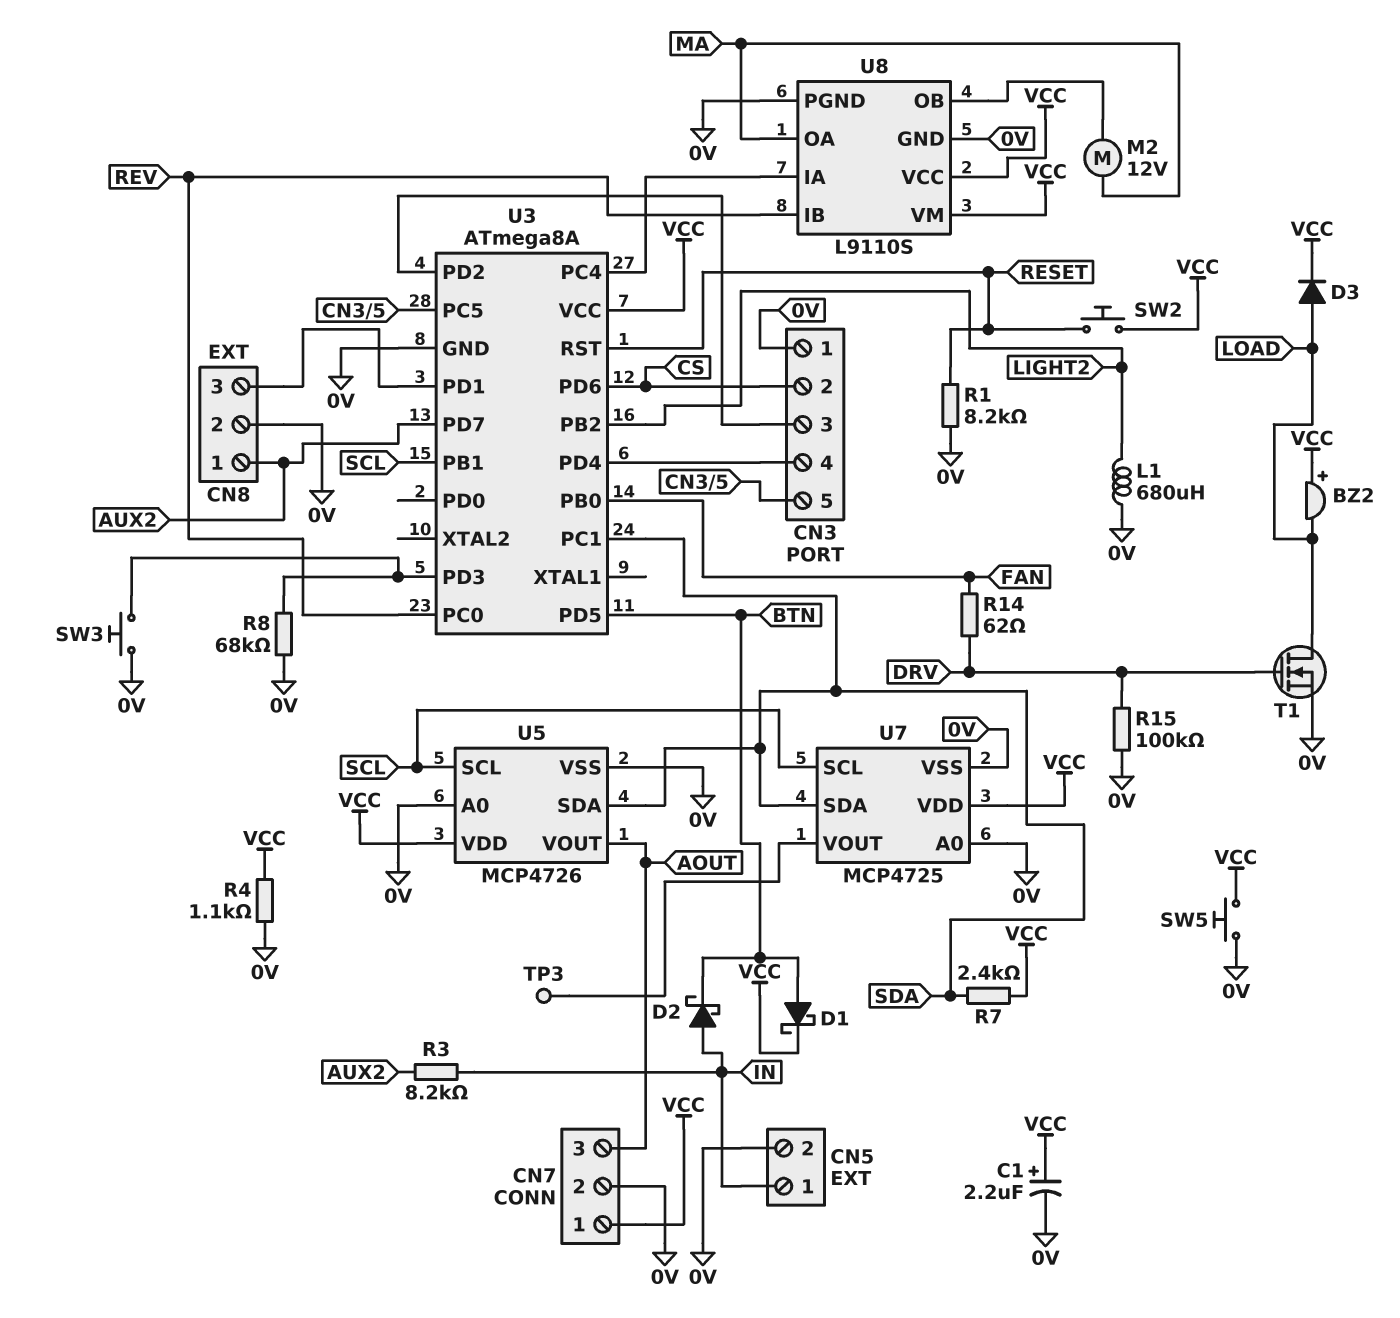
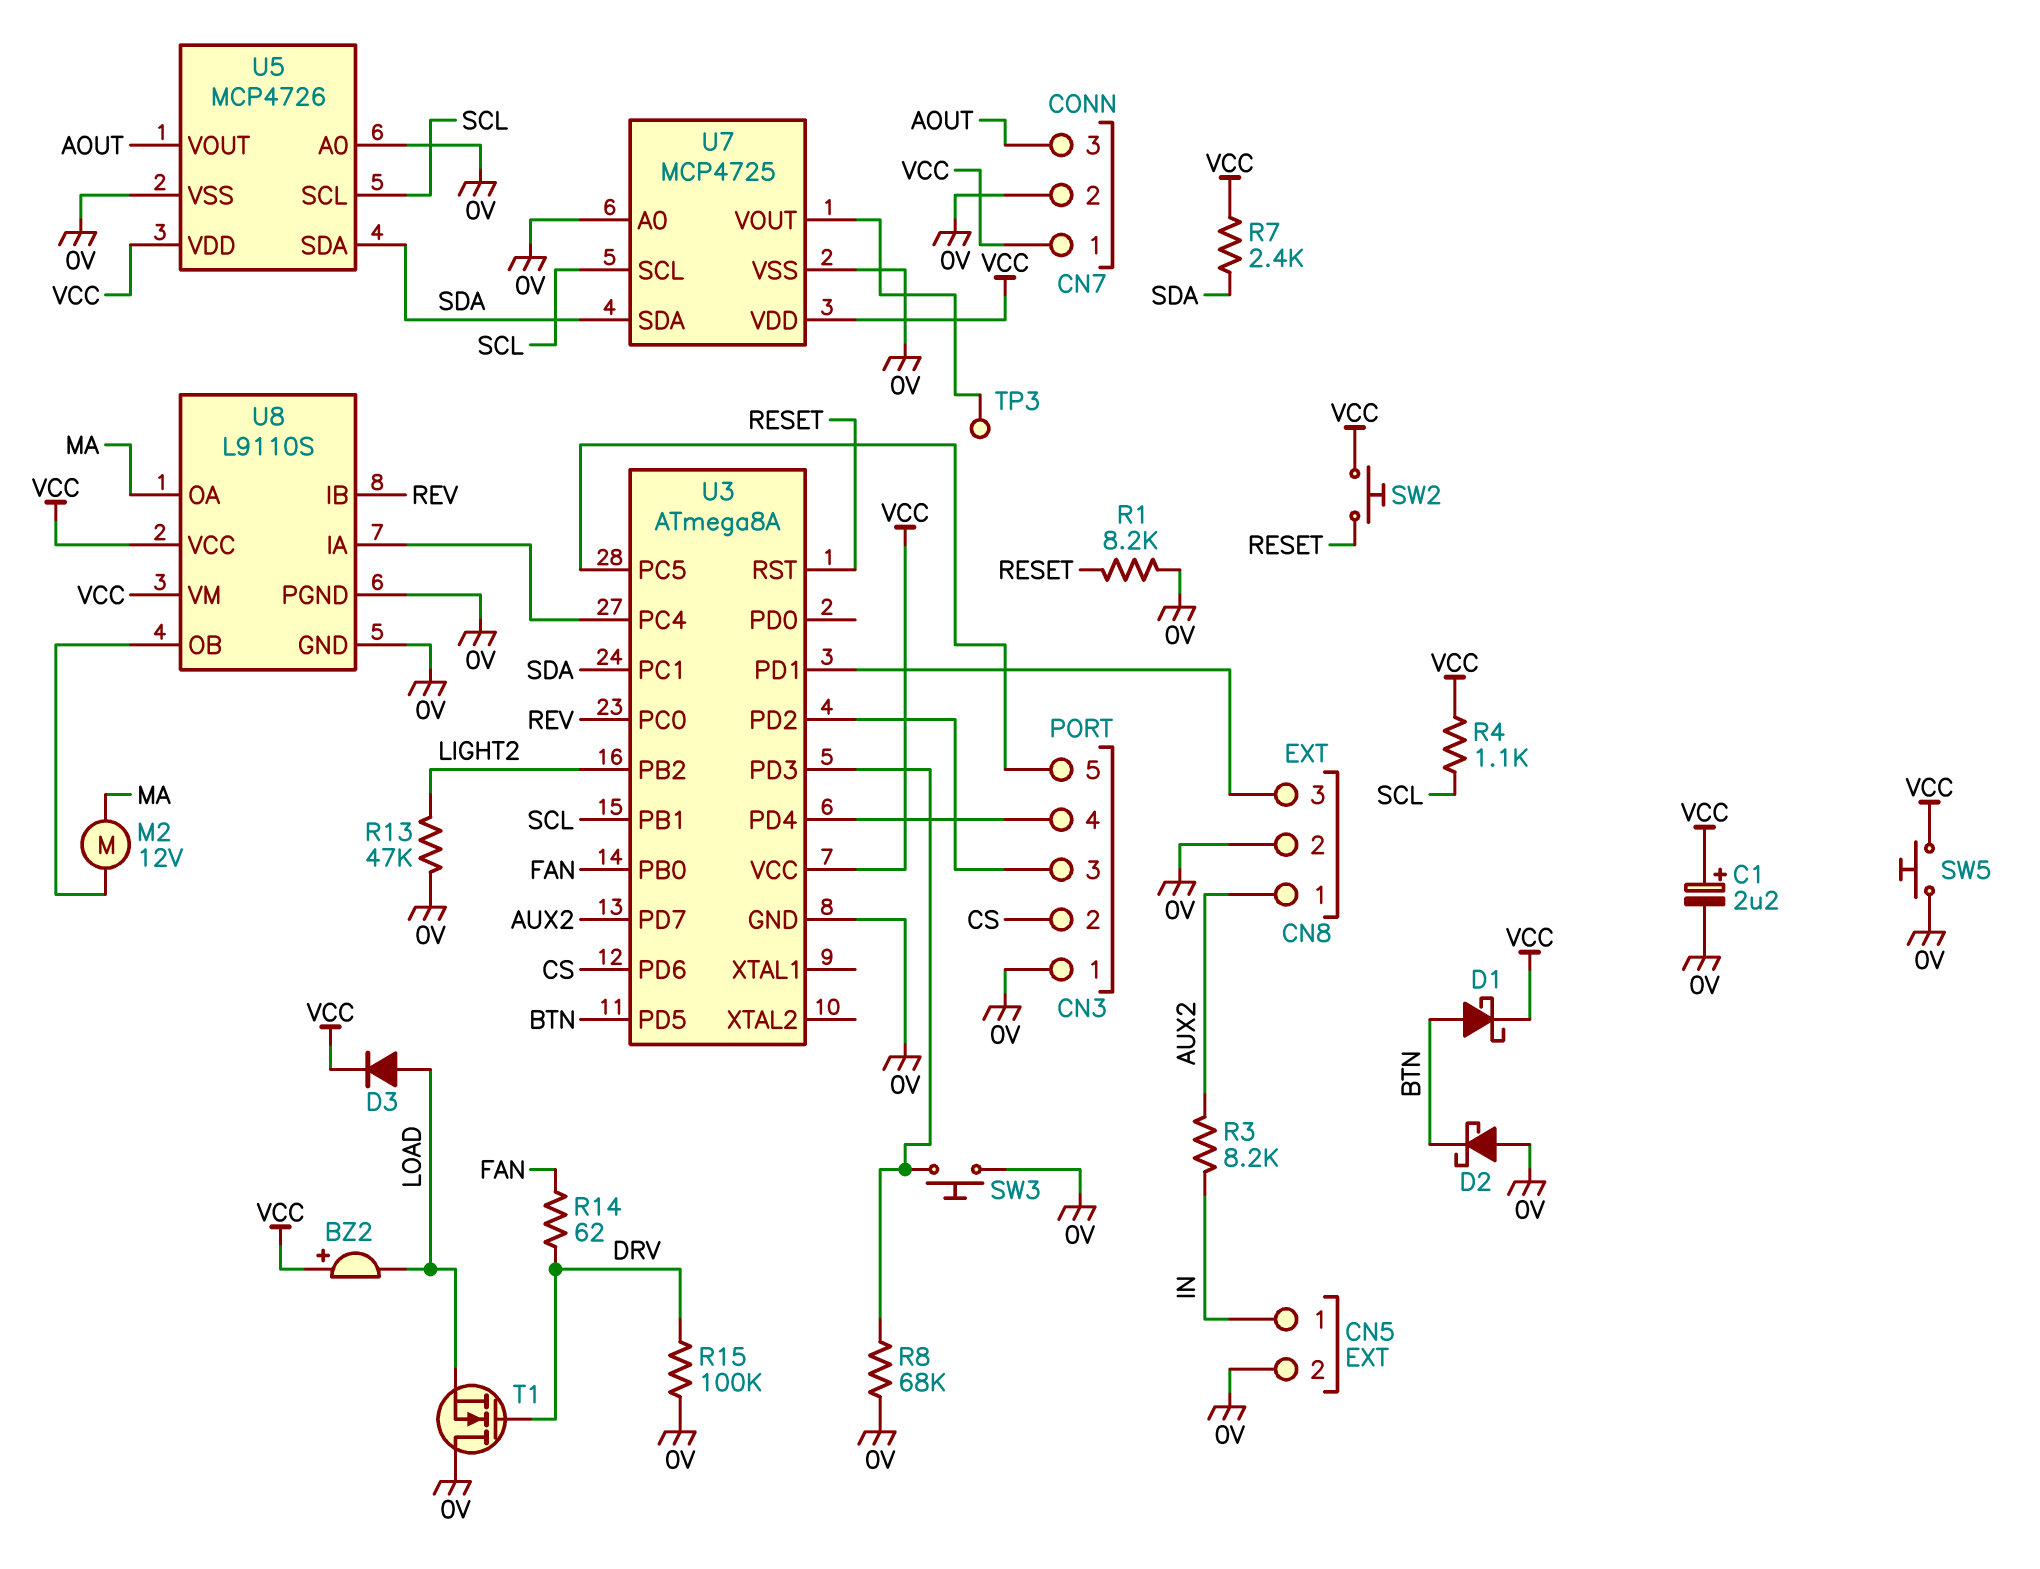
D2: schottky (A IN, K BTN) -> schottky (A 0V, K BTN)
L1: 680uH (0V, LIGHT2) -> none
R4: 1.1k (0V, VCC) -> 1.1k (SCL, VCC)
R13: none -> 47k (0V, LIGHT2)
T1: NMOS (G DRV, D LOAD, S 0V) -> NMOS (G DRV, D 0V, S LOAD)

